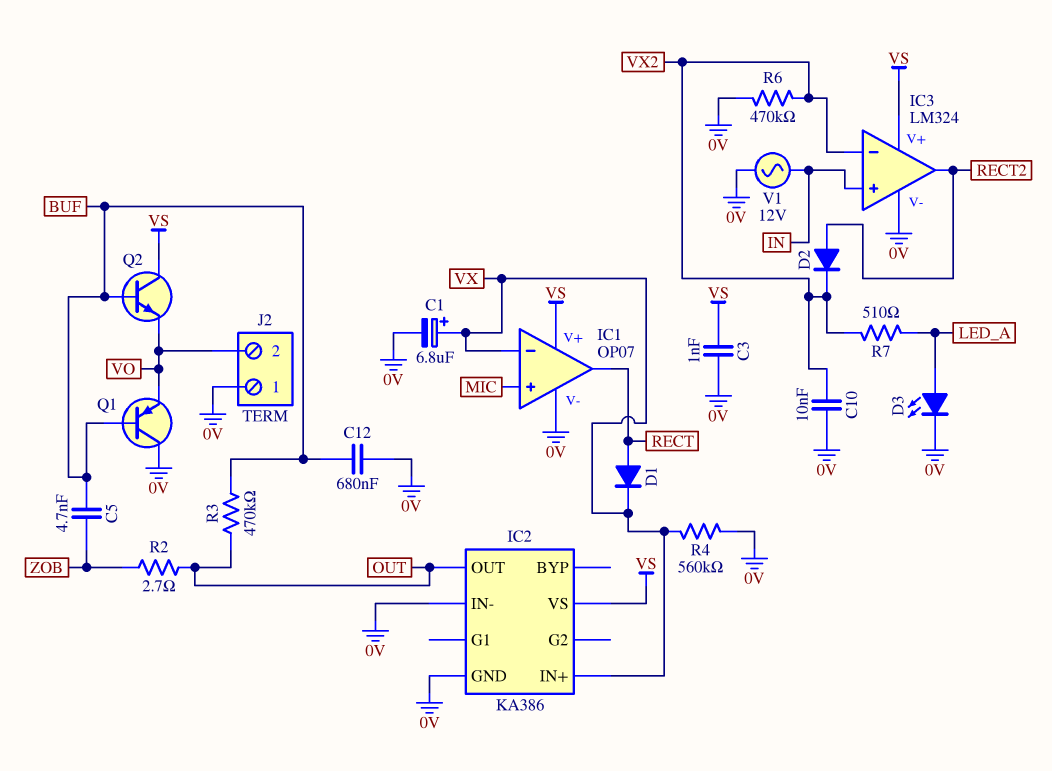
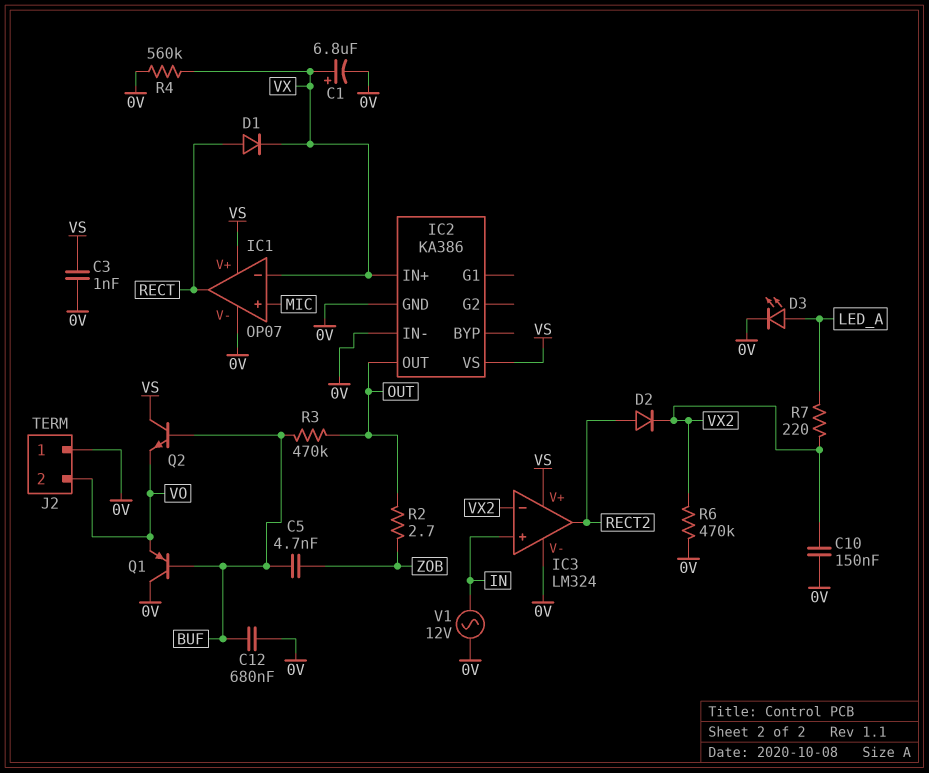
C10: 10nF (0V, VX2) -> 150nF (0V, VX2)
R7: 510 (LED_A, VX2) -> 220 (LED_A, VX2)

